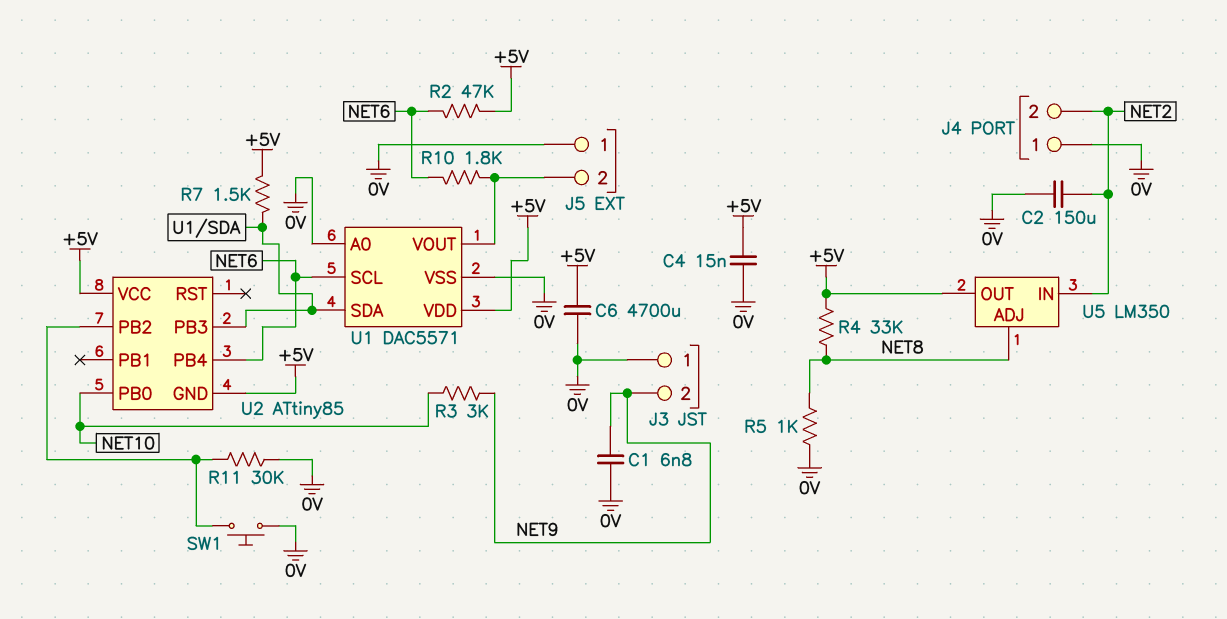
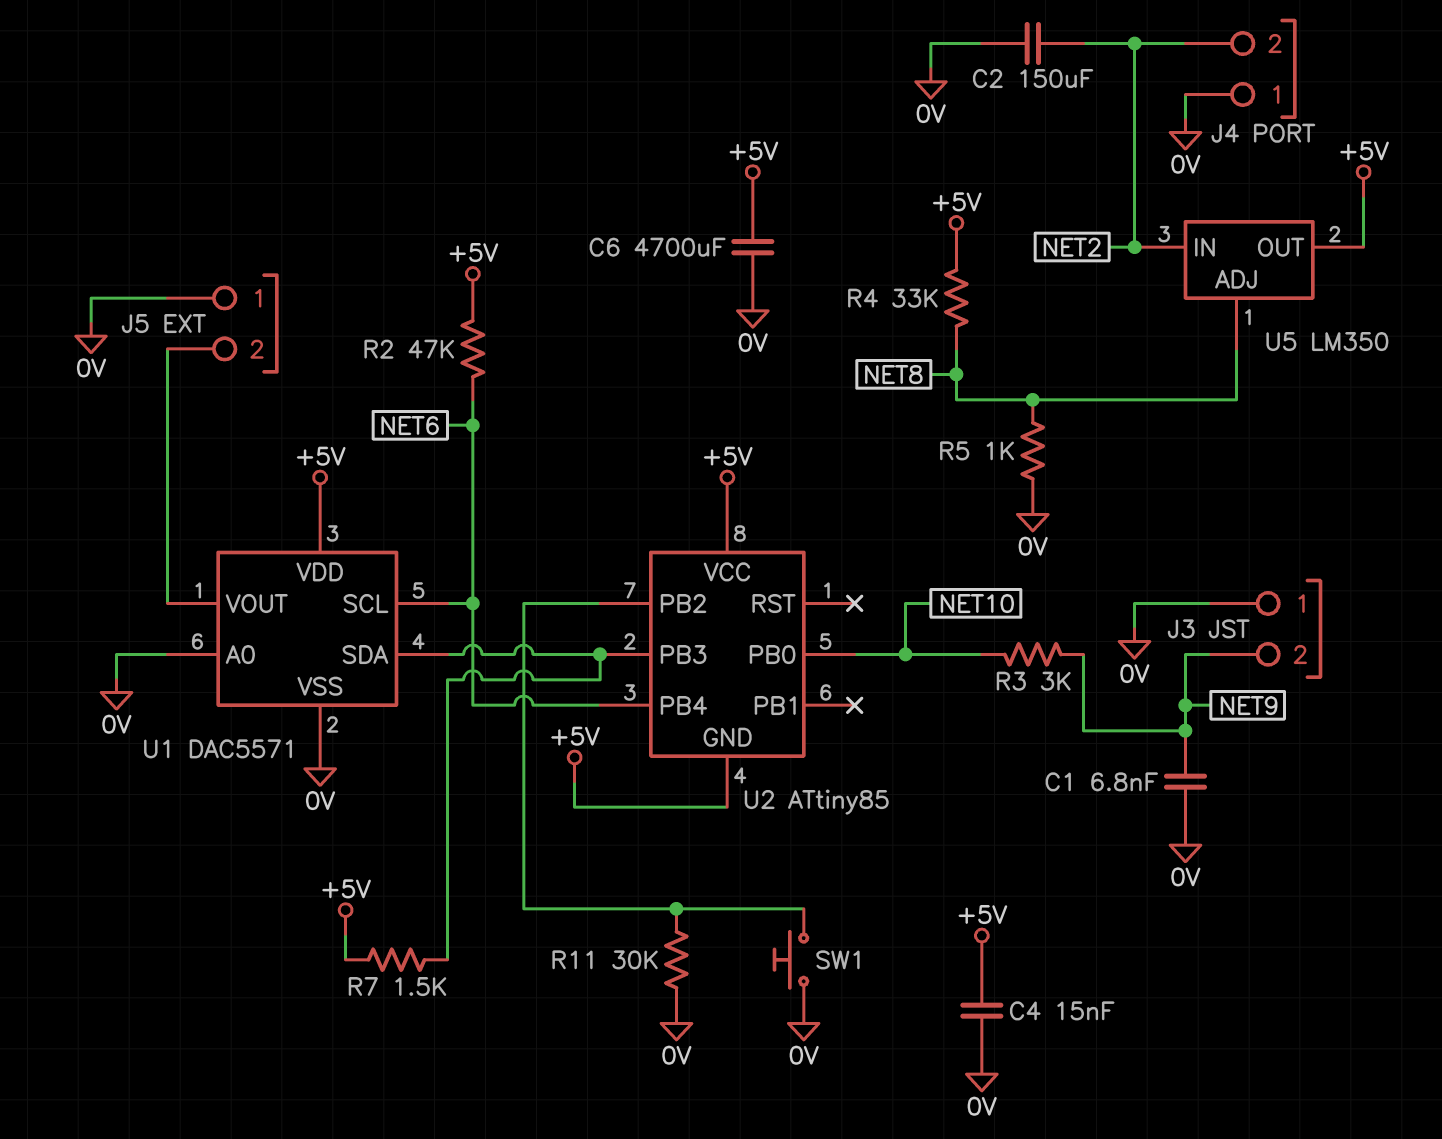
R10: 1.8k (J5/2, NET6) -> none

